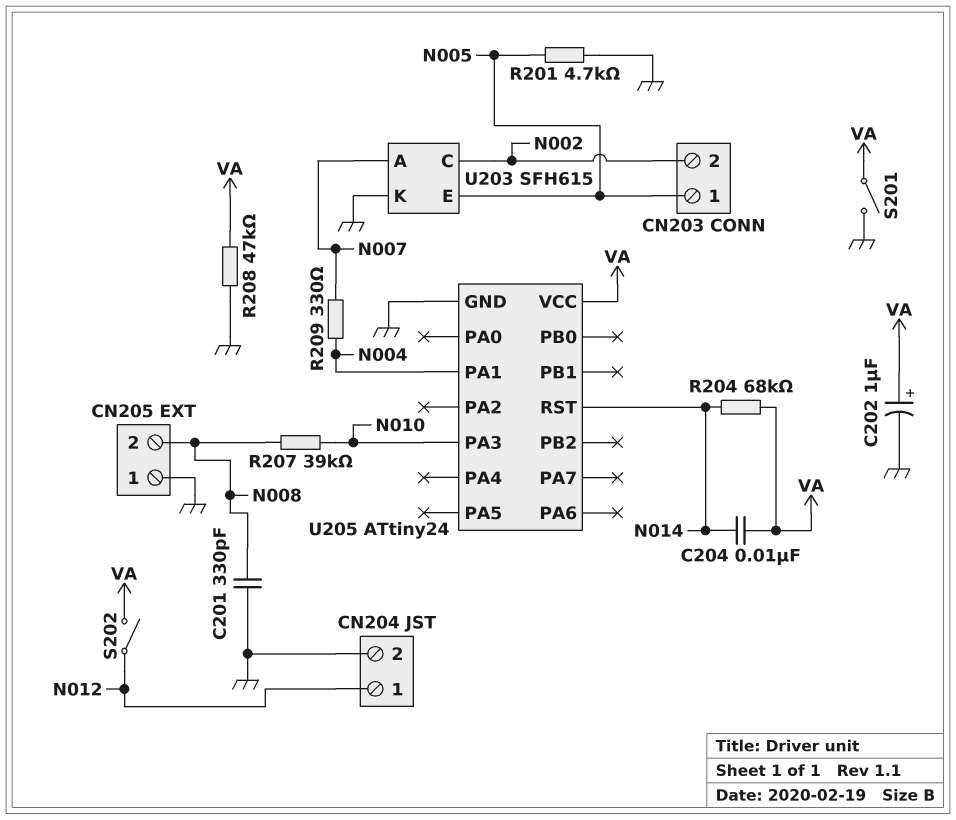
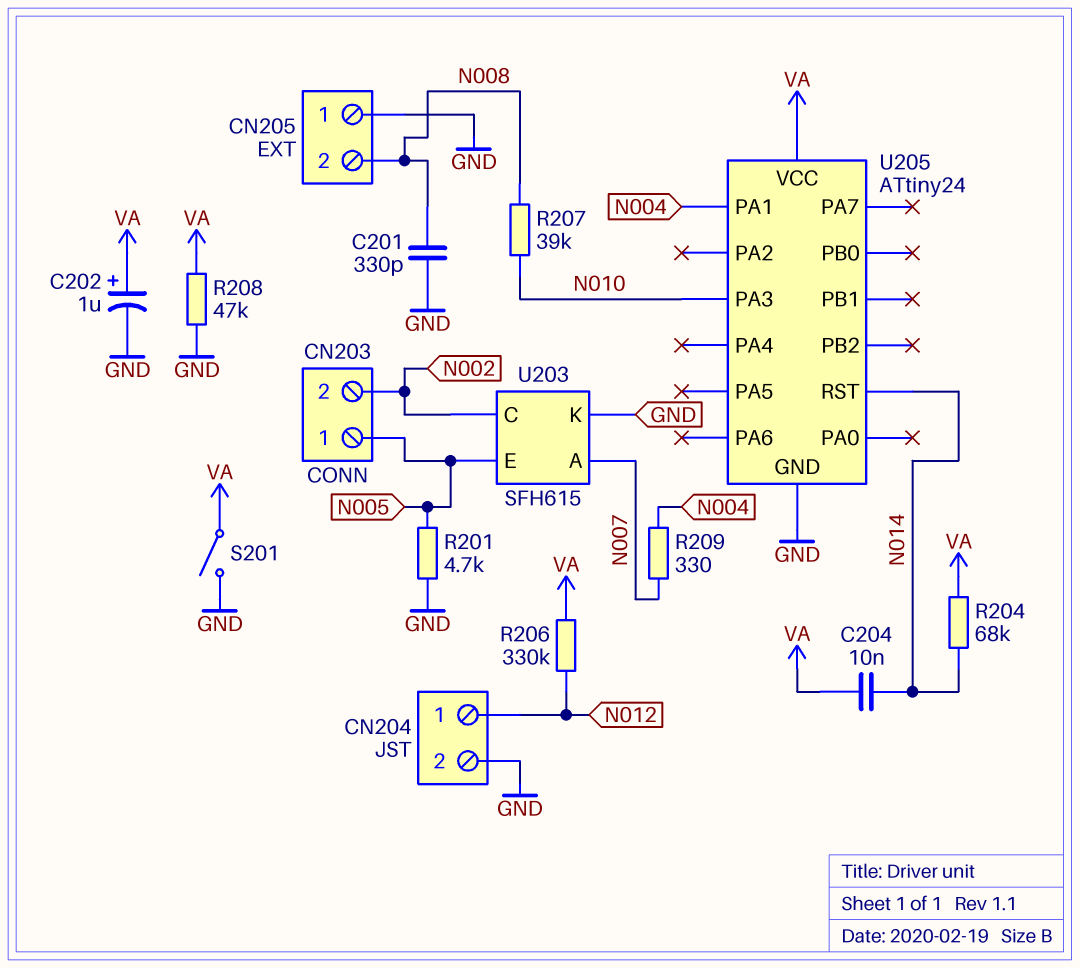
R206: none -> 330k (N012, VA)
S202: switch (N012, VA) -> none

